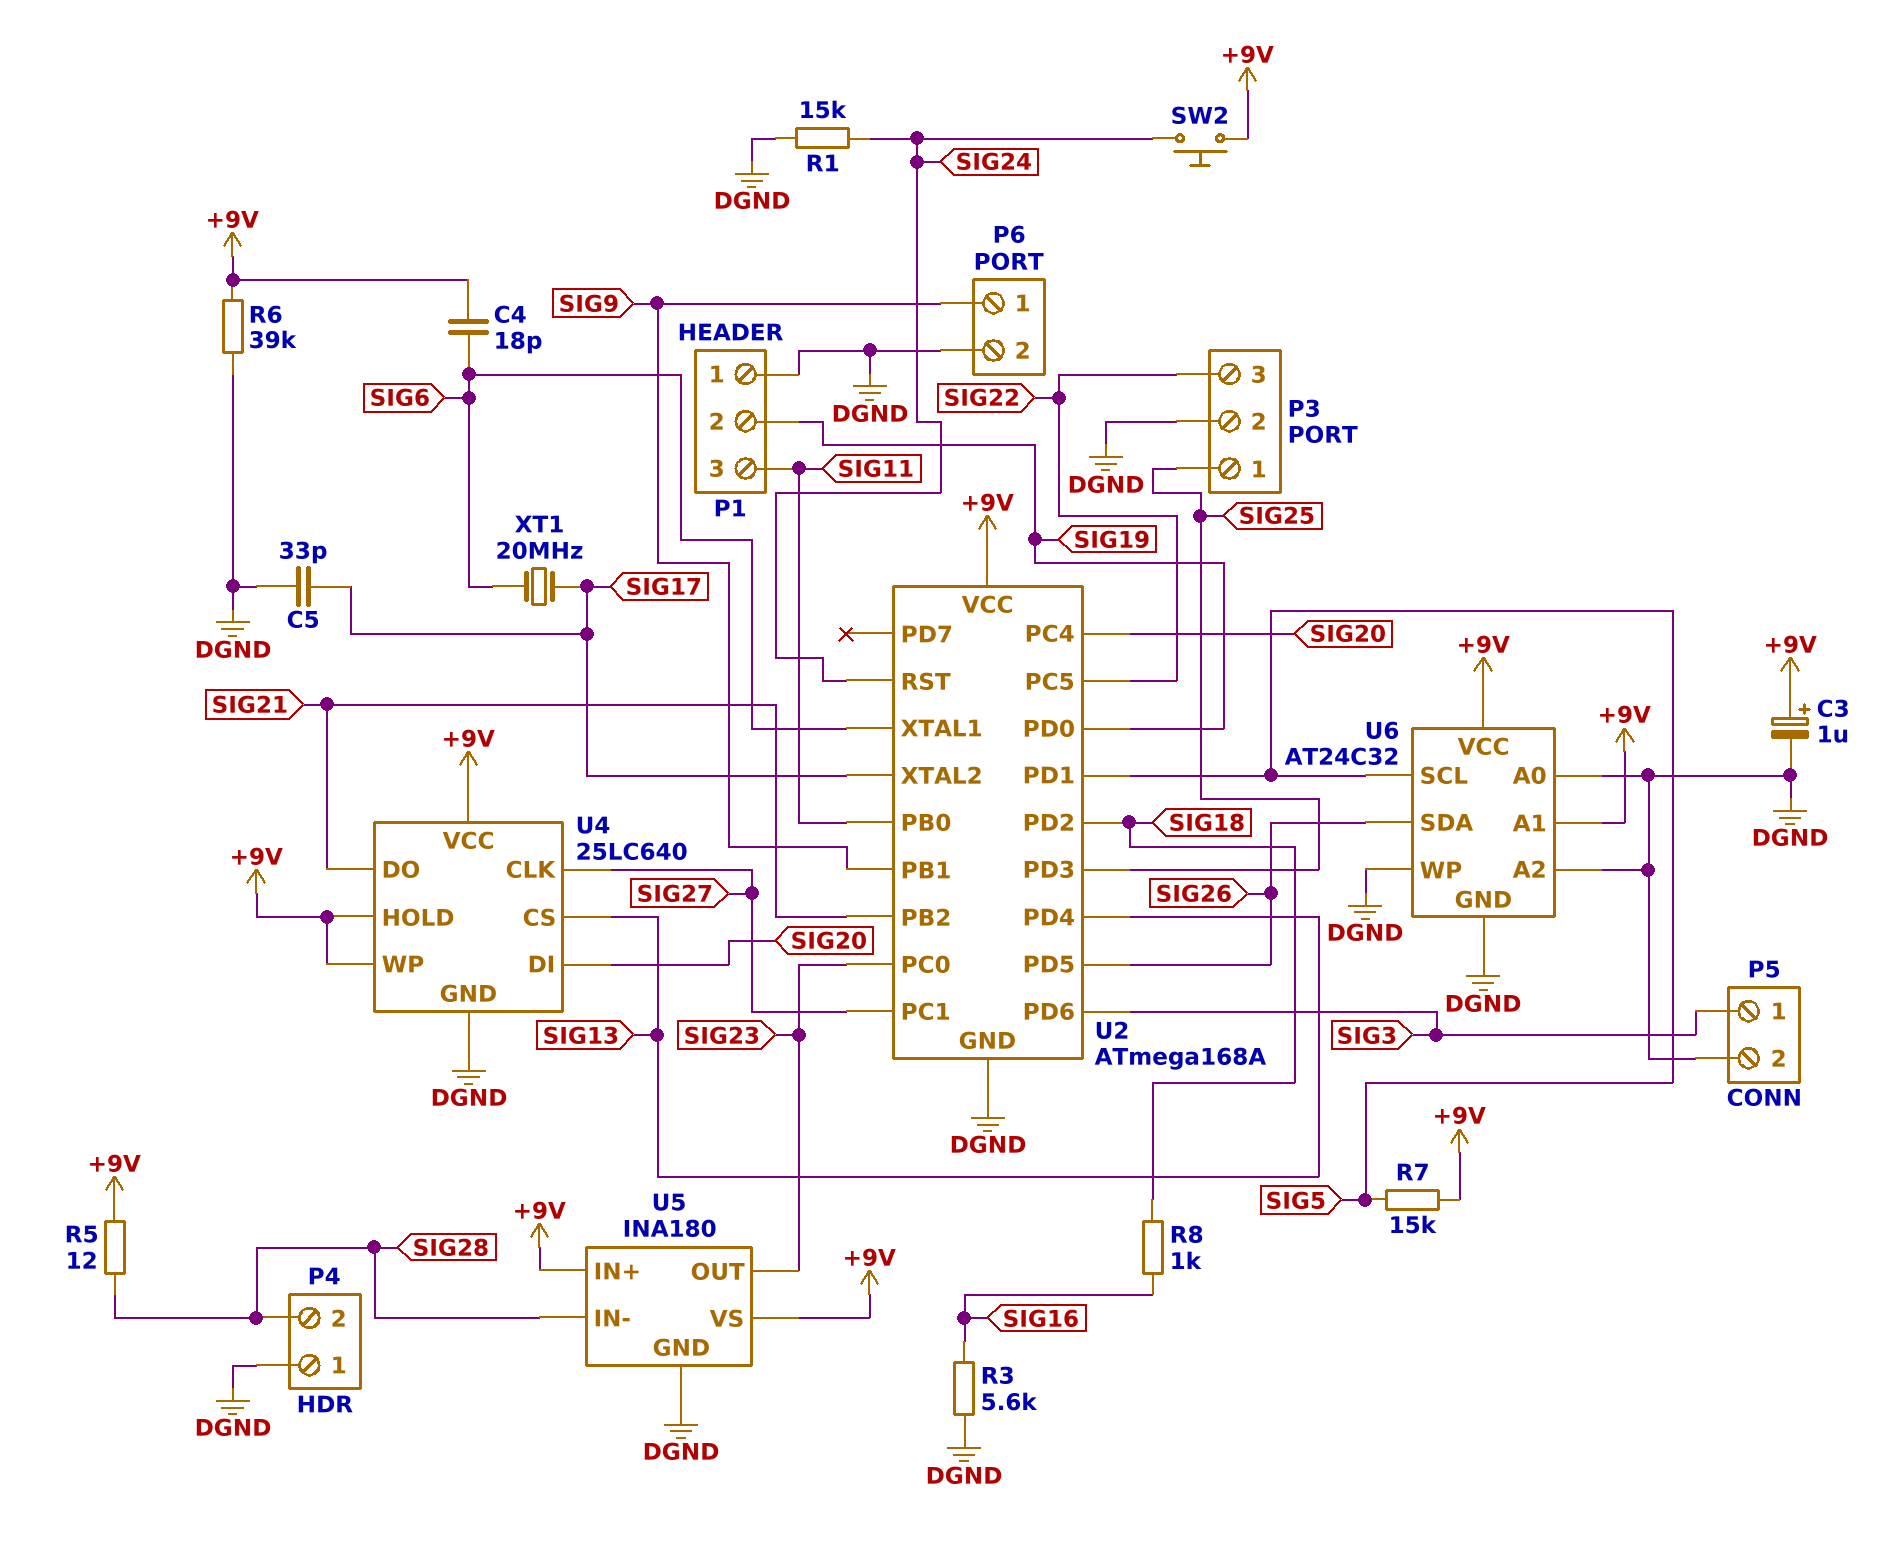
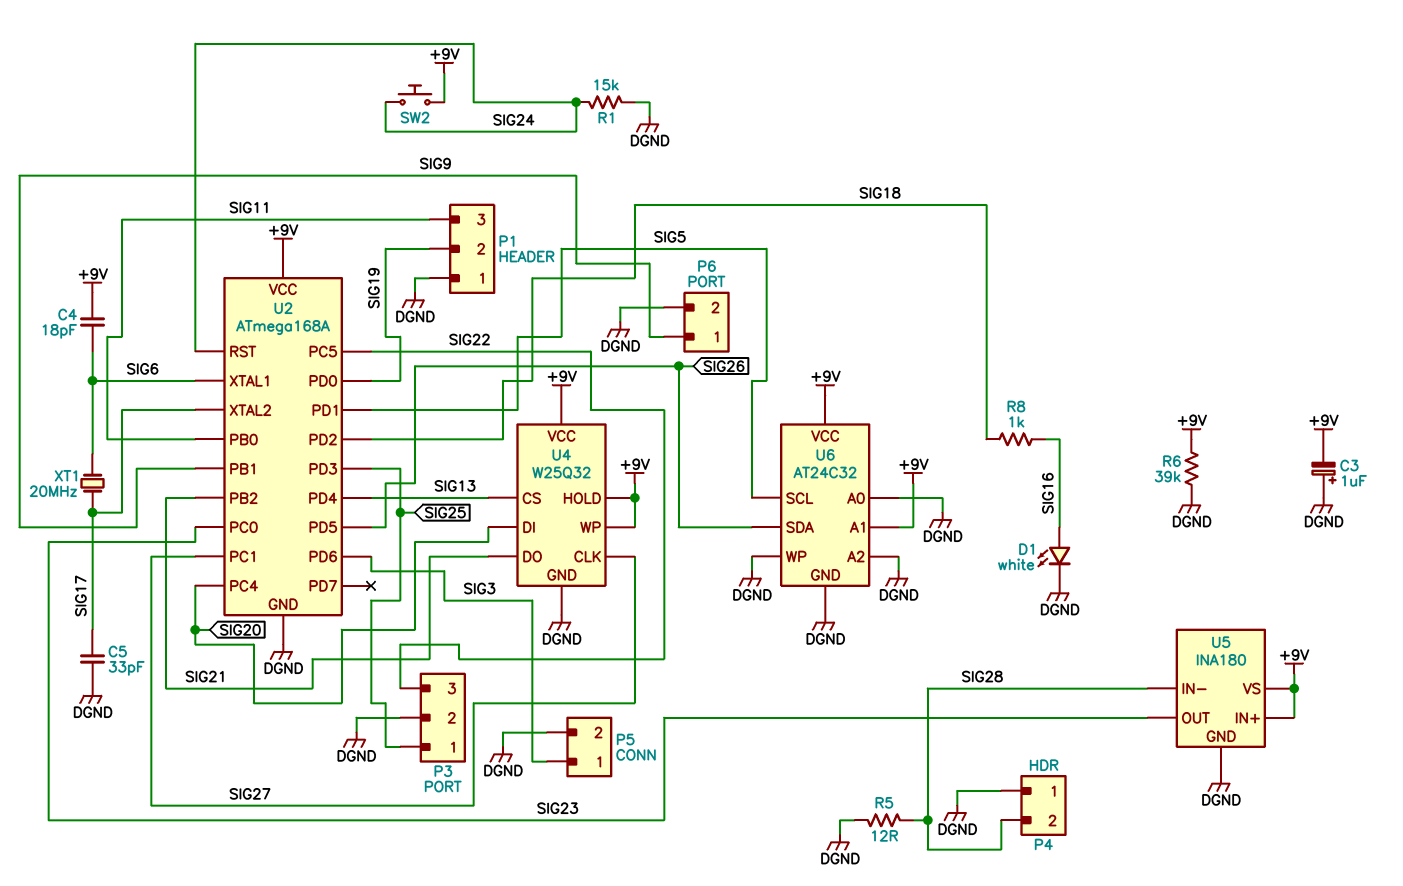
C3: 1uF (plus +9V, minus DGND) -> 1uF (plus DGND, minus +9V)
D1: none -> LED white (A SIG16, K DGND)
R3: 5.6k (DGND, SIG16) -> none
R5: 12 (+9V, SIG28) -> 12 (DGND, SIG28)
R7: 15k (+9V, SIG5) -> none
U4: 25LC640 -> W25Q32

